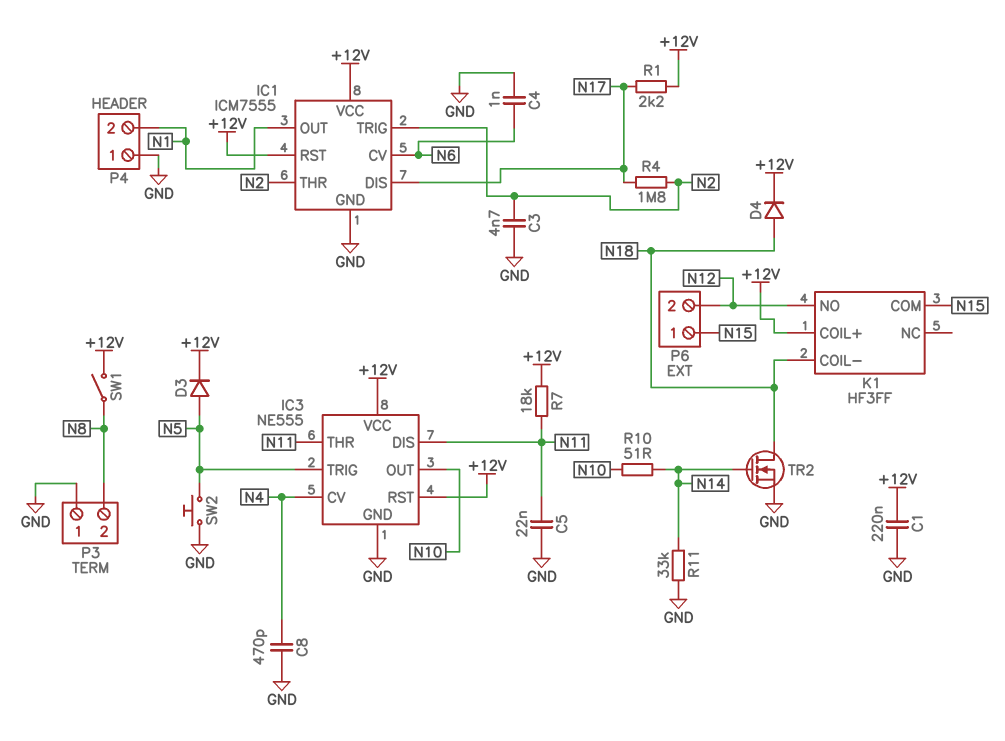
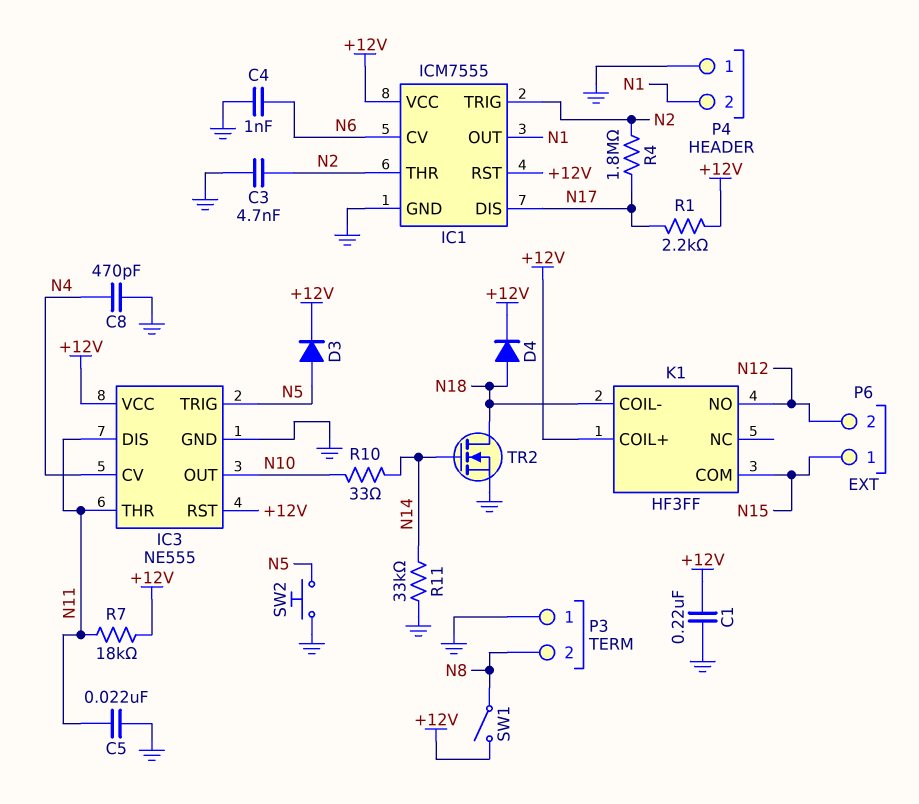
R10: 51 (N10, N14) -> 33 (N10, N14)

